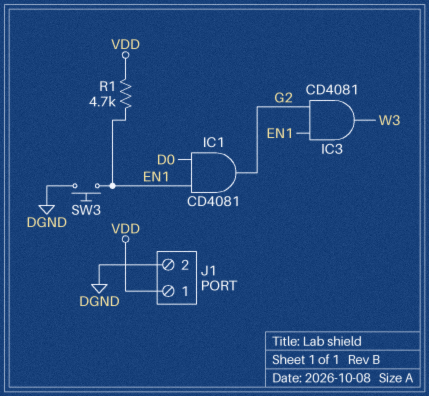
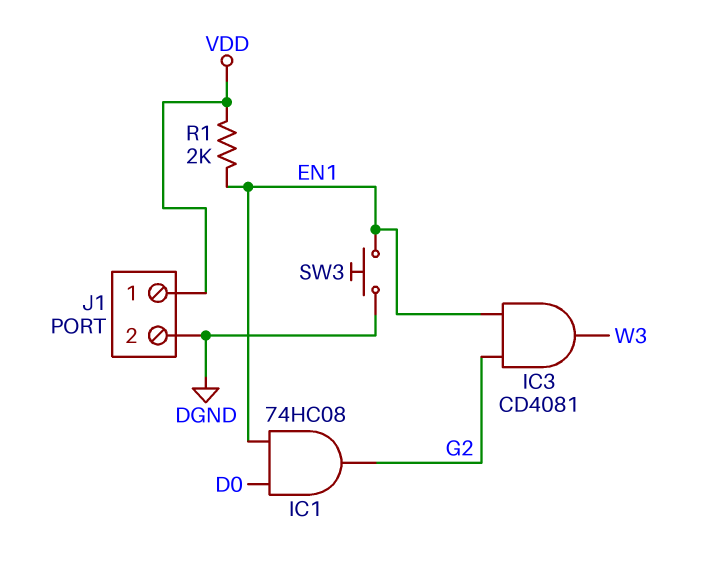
IC1: AND CD4081 (in D0, in EN1, out G2) -> AND 74HC08 (in D0, in EN1, out G2)
R1: 4.7k (EN1, VDD) -> 2k (EN1, VDD)

